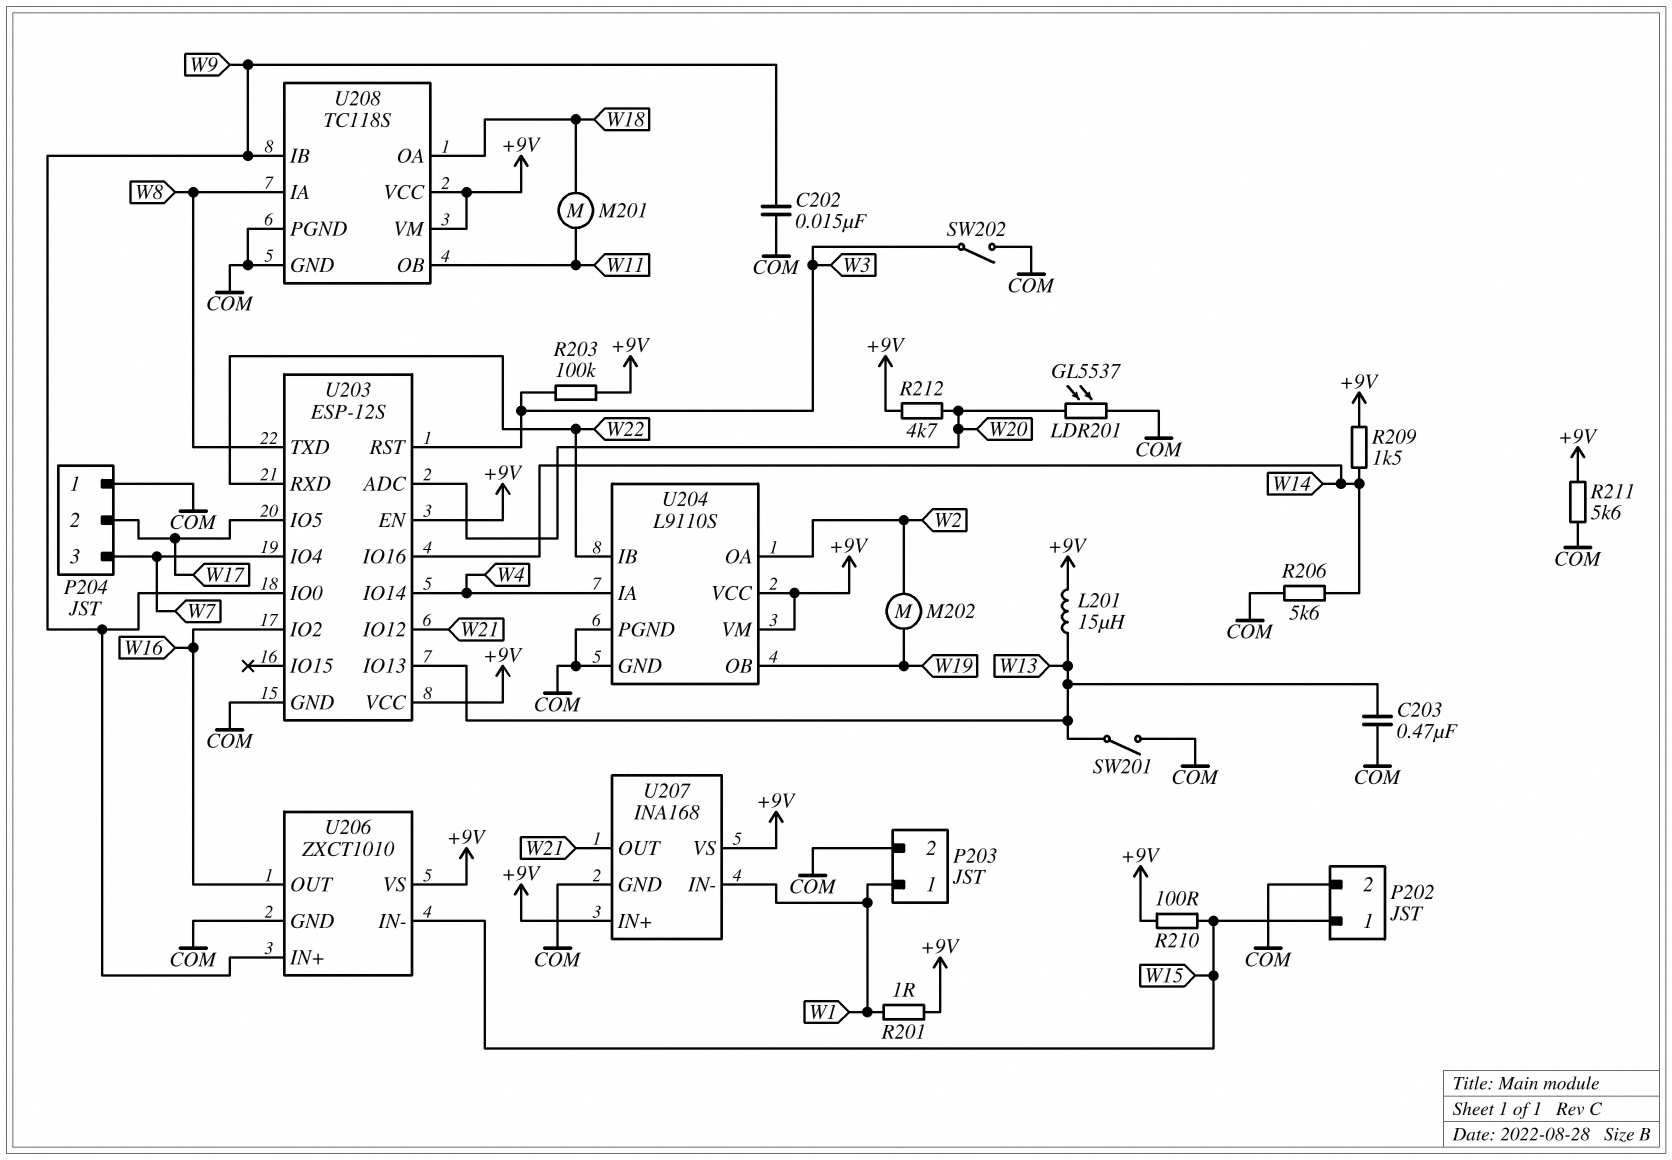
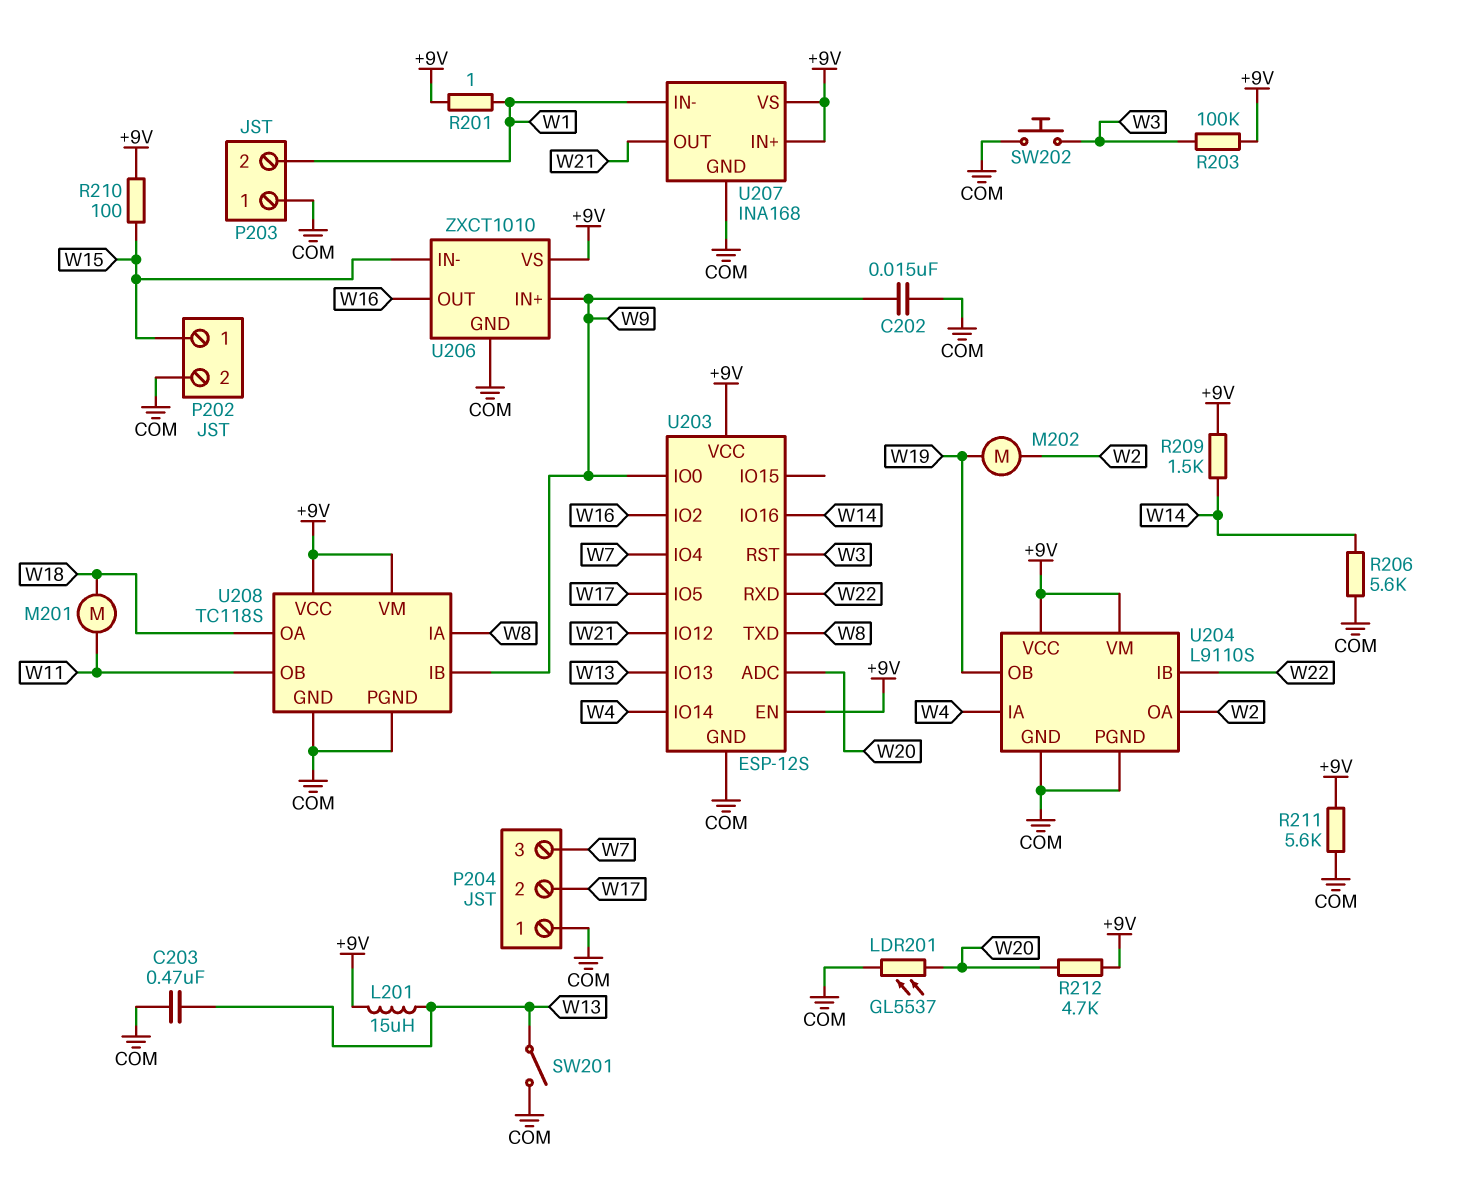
P203 pin 1: W1 -> COM
P203 pin 2: COM -> W1
SW202: switch (COM, W3) -> button (COM, W3)

